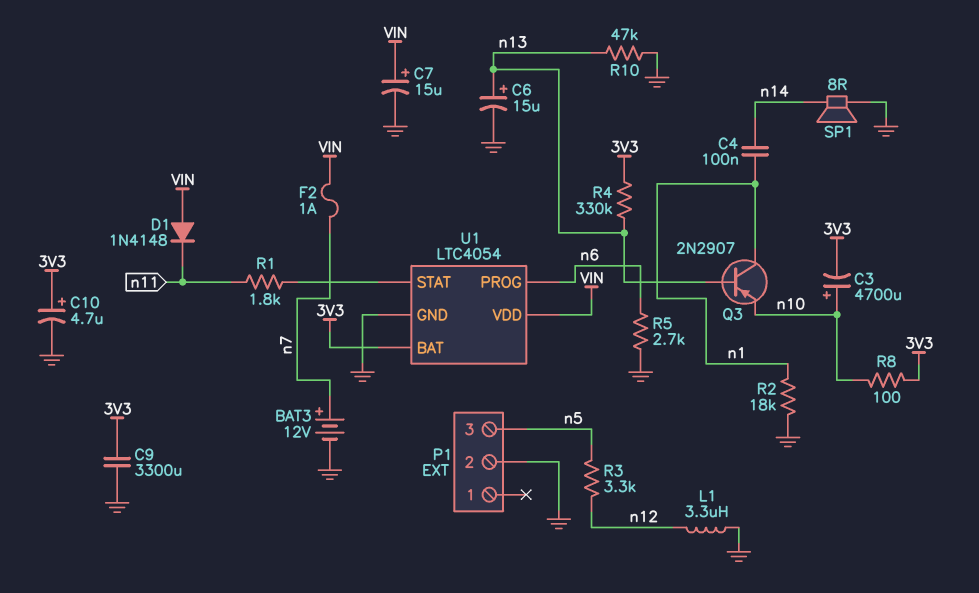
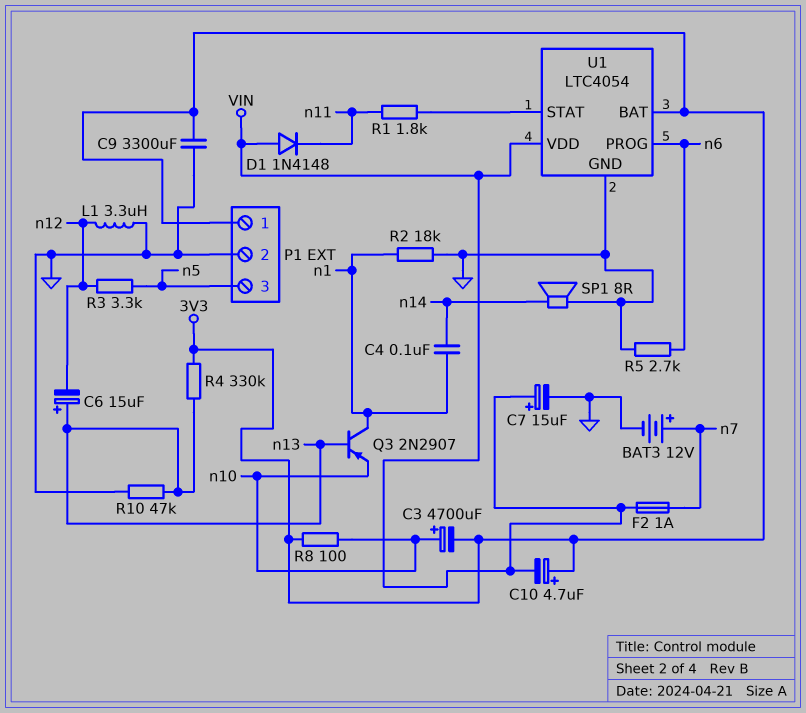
C6: 15uF (plus n13, minus GND) -> 15uF (plus n13, minus n12)
C10: 4.7uF (plus 3V3, minus GND) -> 4.7uF (plus 3V3, minus VIN)
P1 pin 1: none -> 3V3

